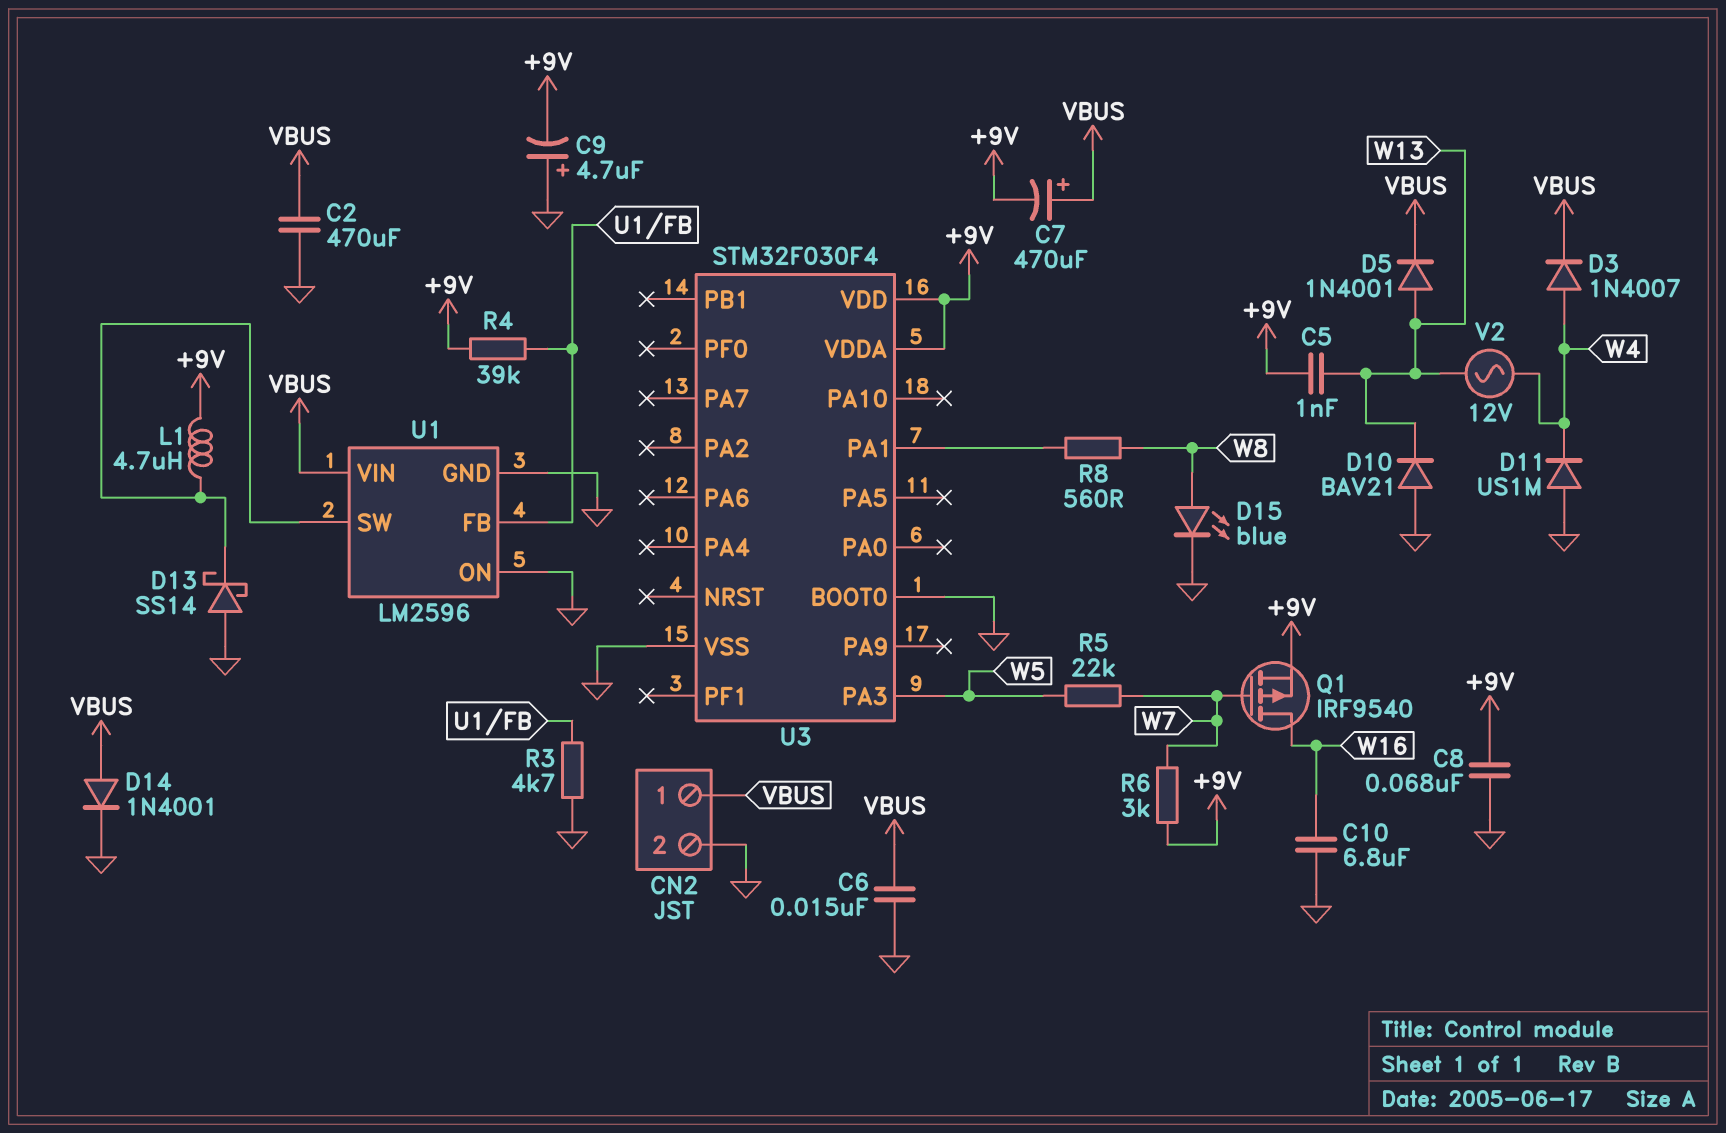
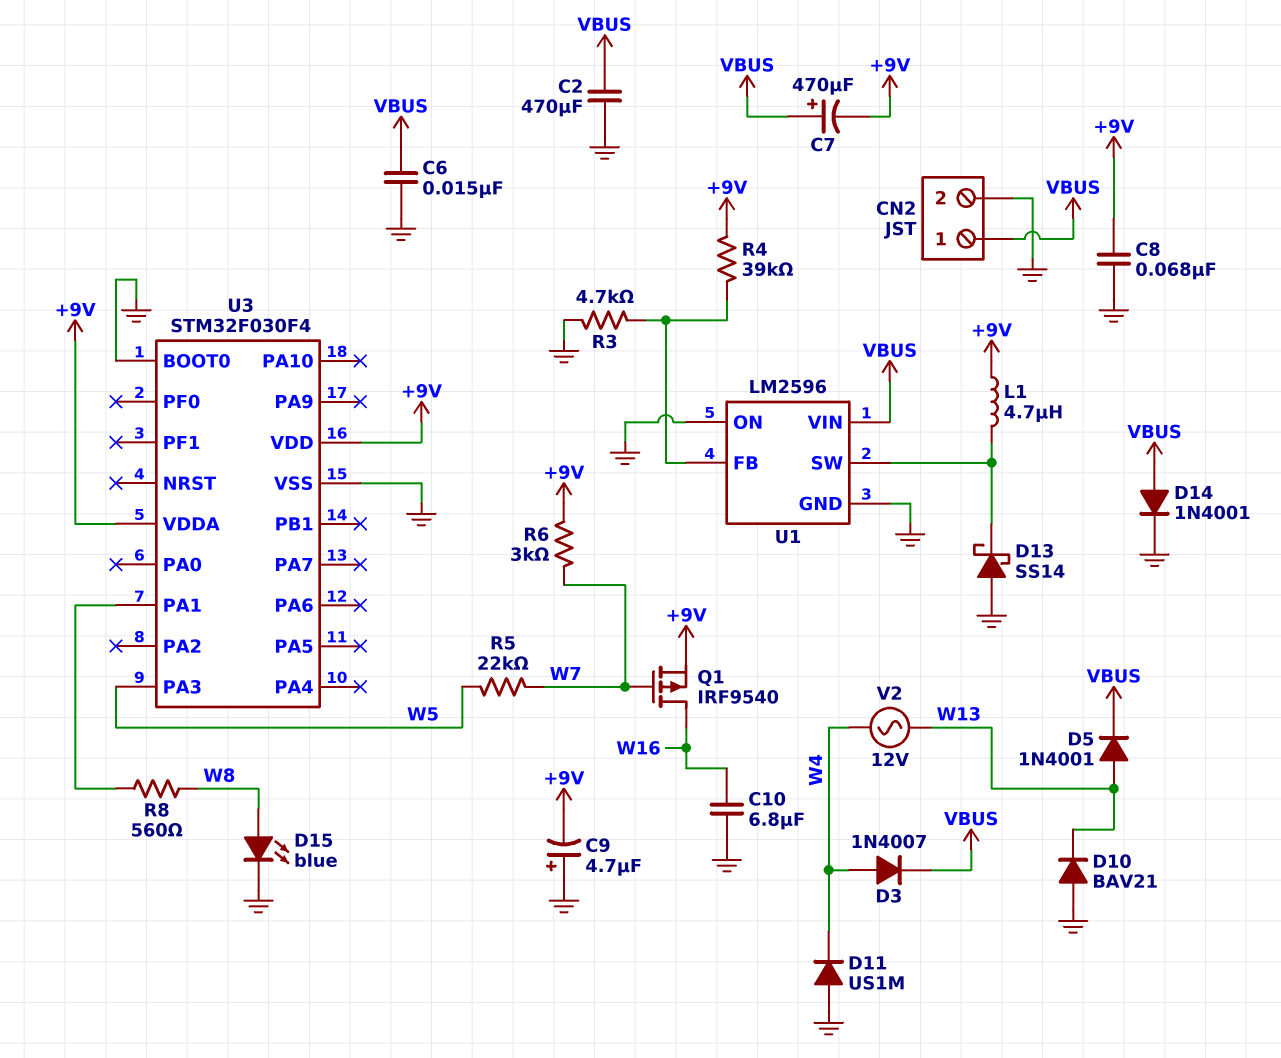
C5: 1nF (+9V, W13) -> none

